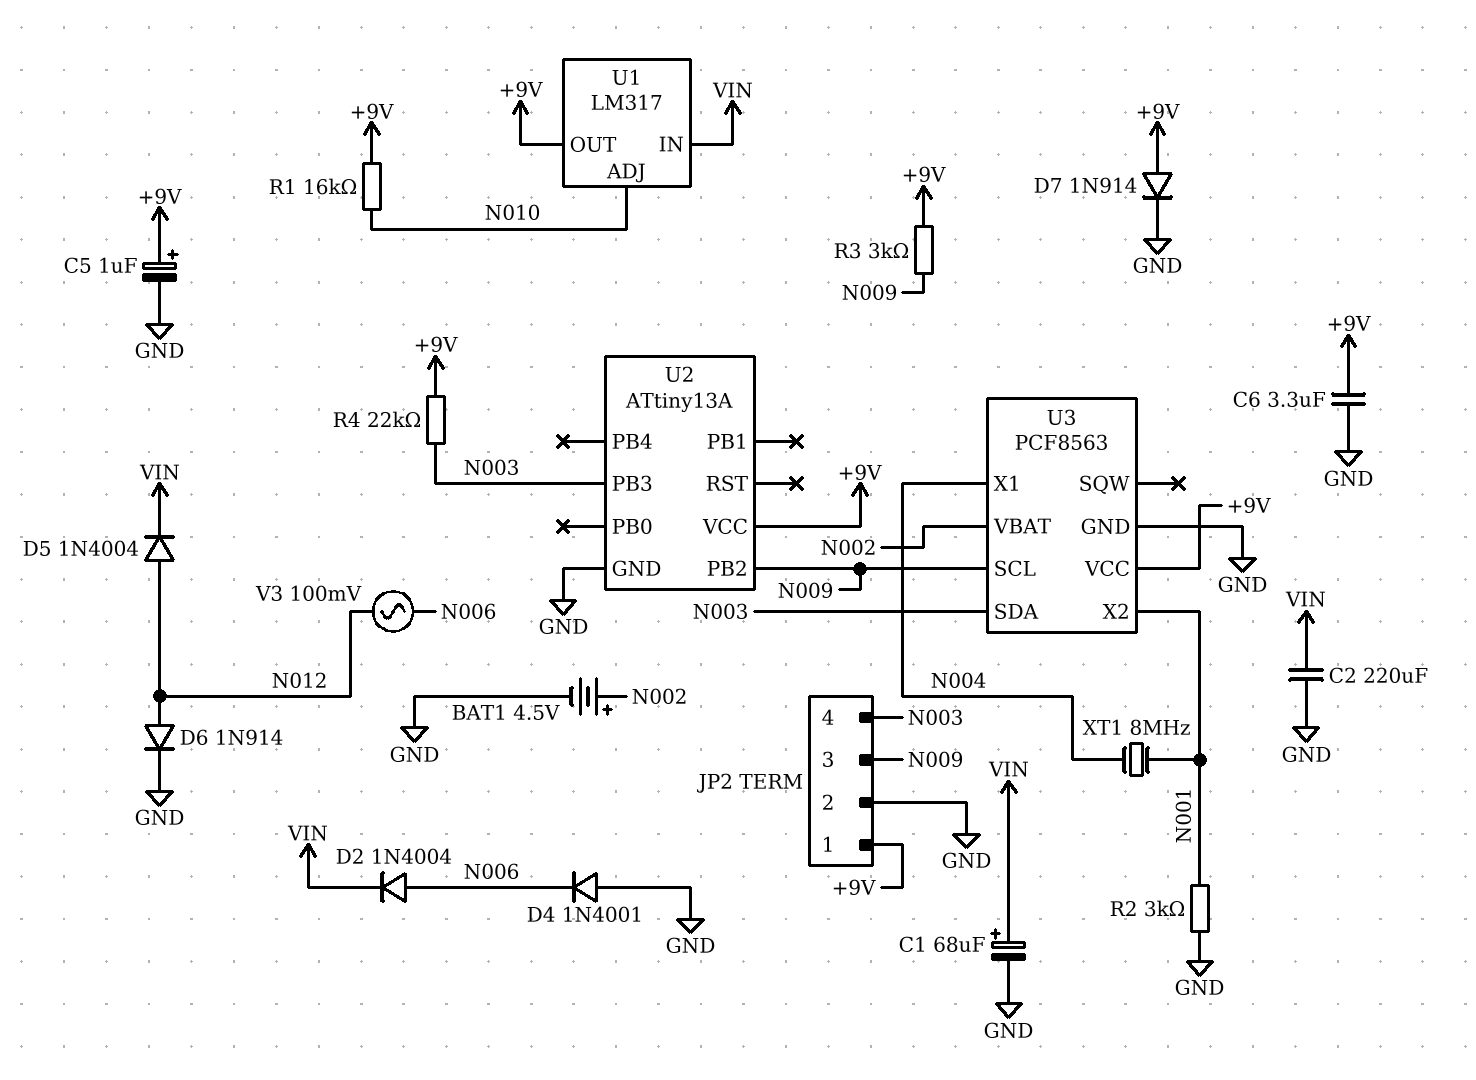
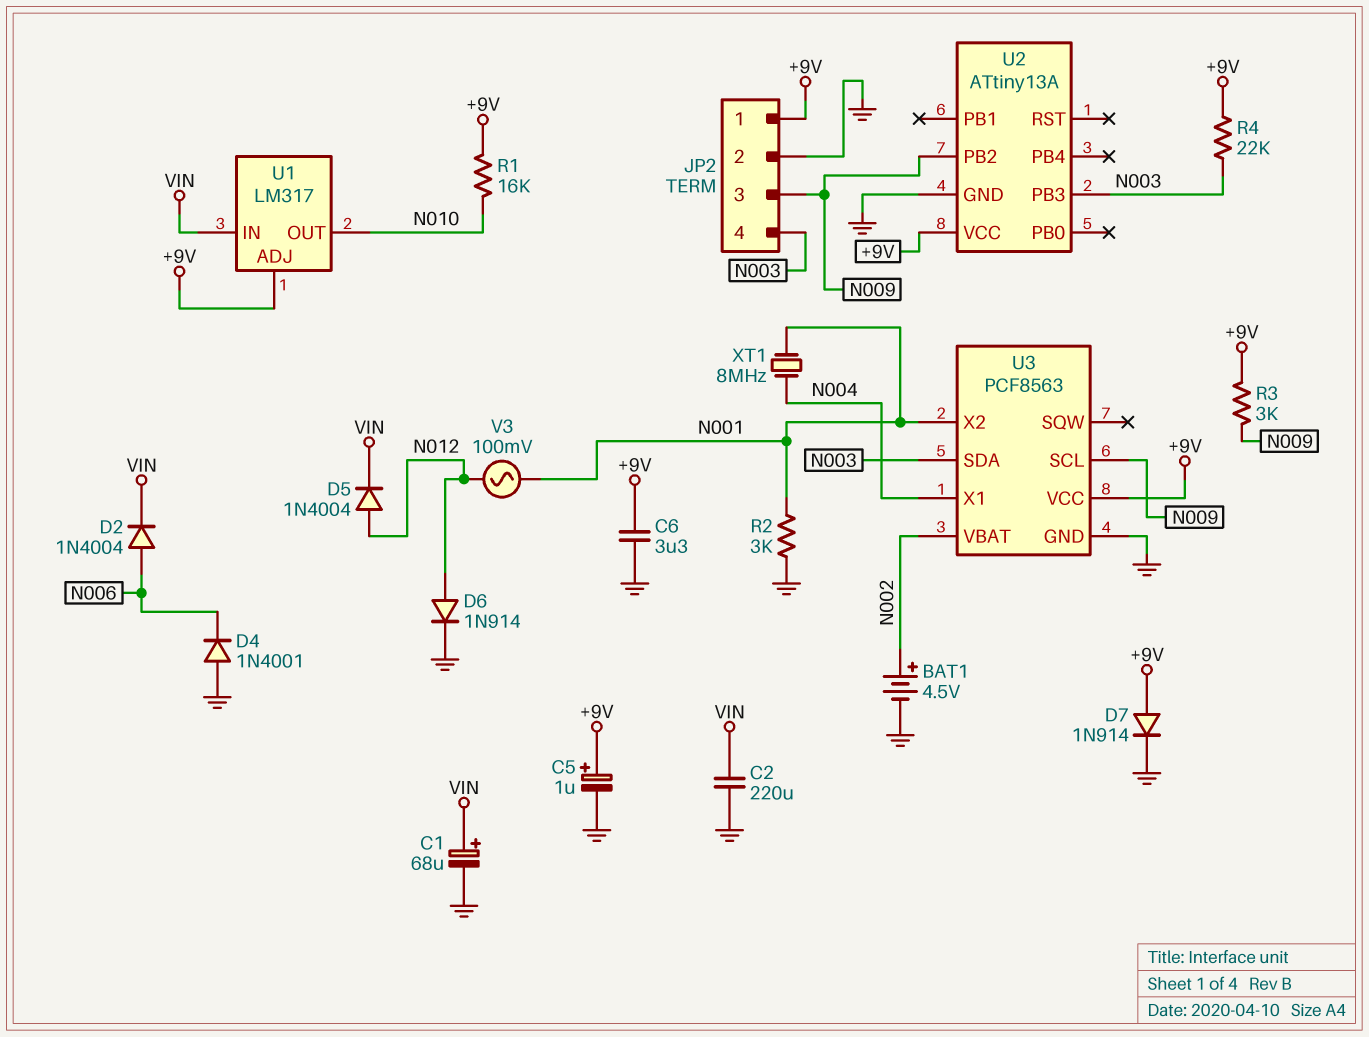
U1 pin ADJ: N010 -> +9V
U1 pin OUT: +9V -> N010
V3: AC 100mV (N006, N012) -> AC 100mV (N001, N012)

